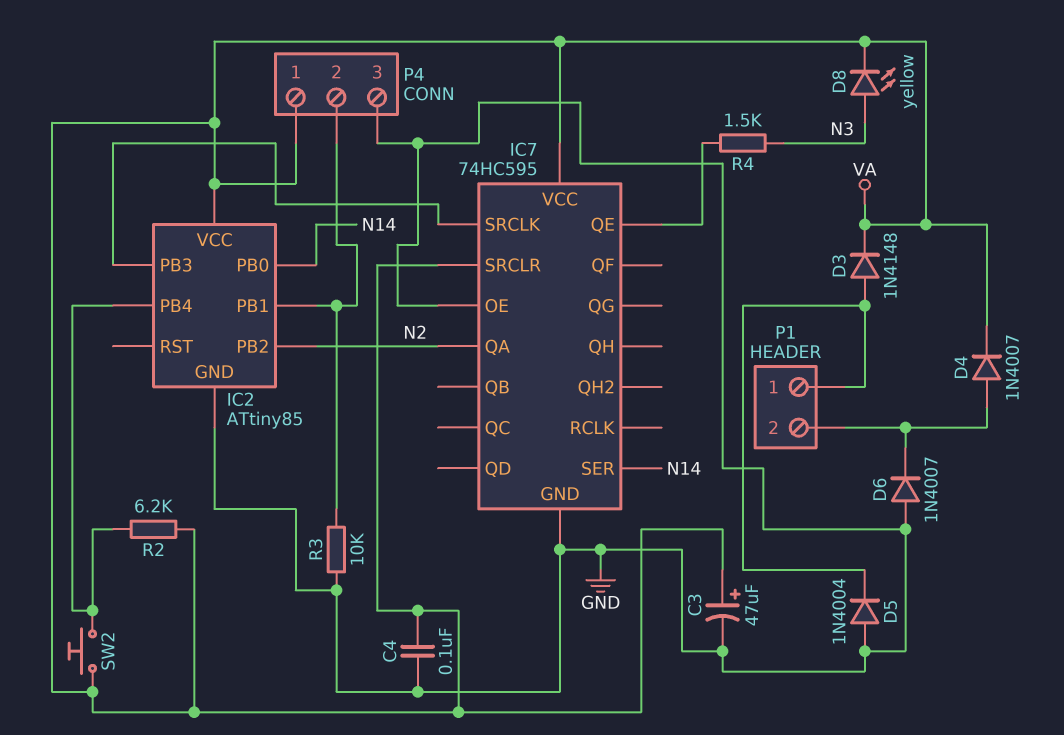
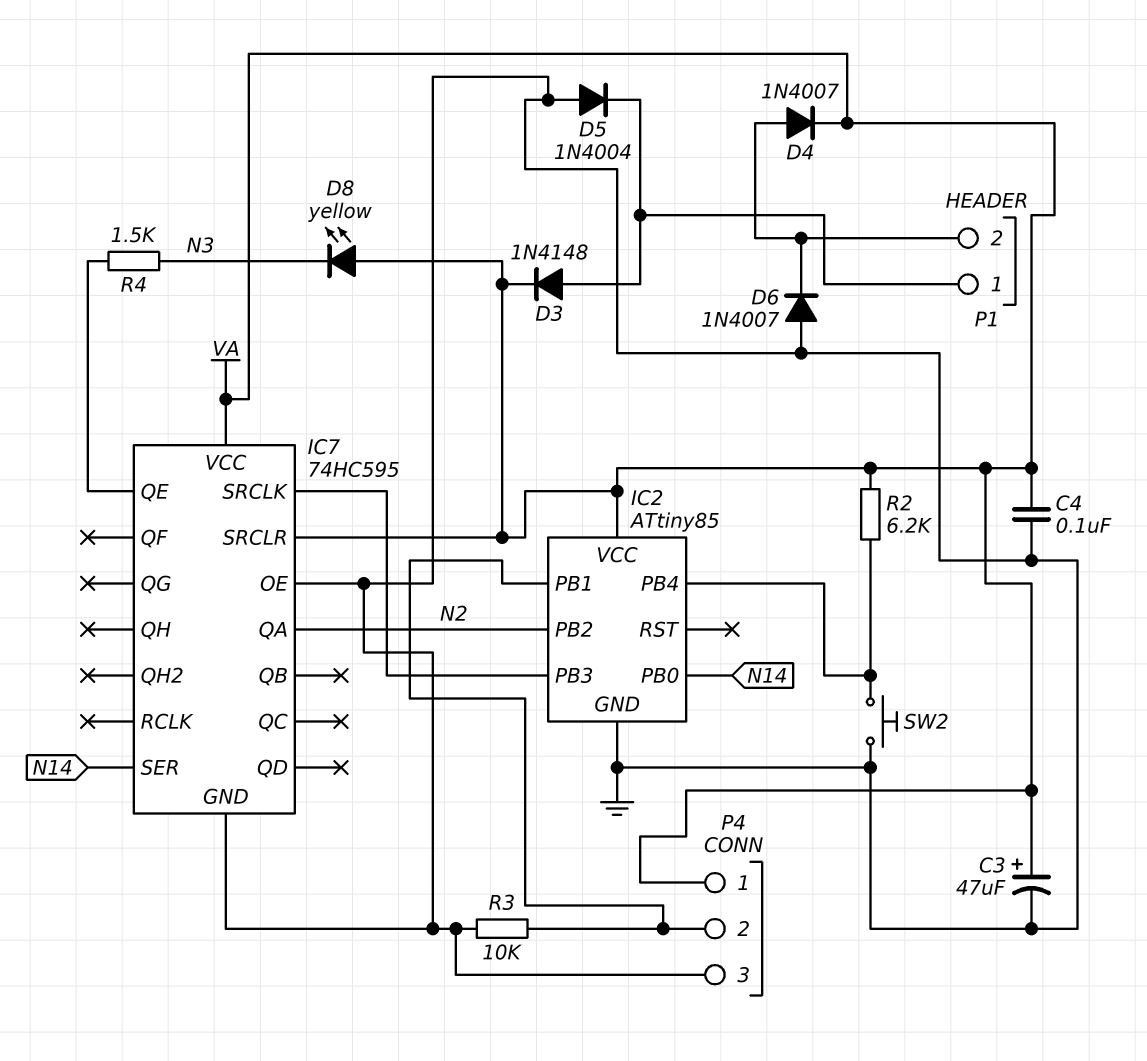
D8: LED yellow (A N3, K VA) -> LED yellow (A VA, K N3)
SW2: button (IC2/PB4, VA) -> button (GND, IC2/PB4)

